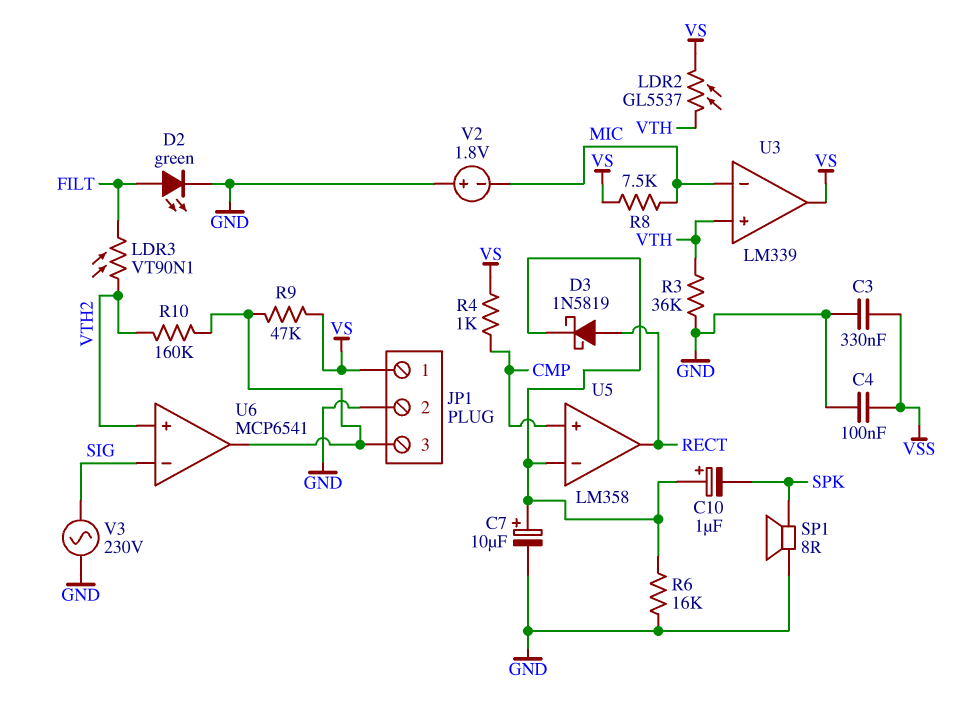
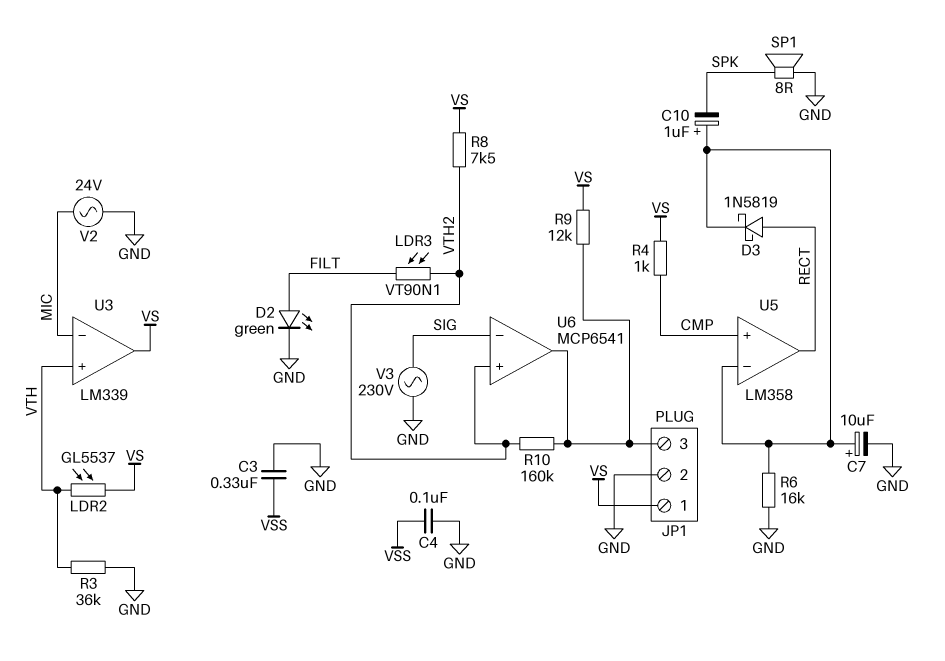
R8: 7.5k (MIC, VS) -> 7.5k (VS, VTH2)
R9: 47k (JP1/3, VS) -> 12k (JP1/3, VS)
V2: 1.8V (plus GND, minus MIC) -> AC 24V (GND, MIC)

